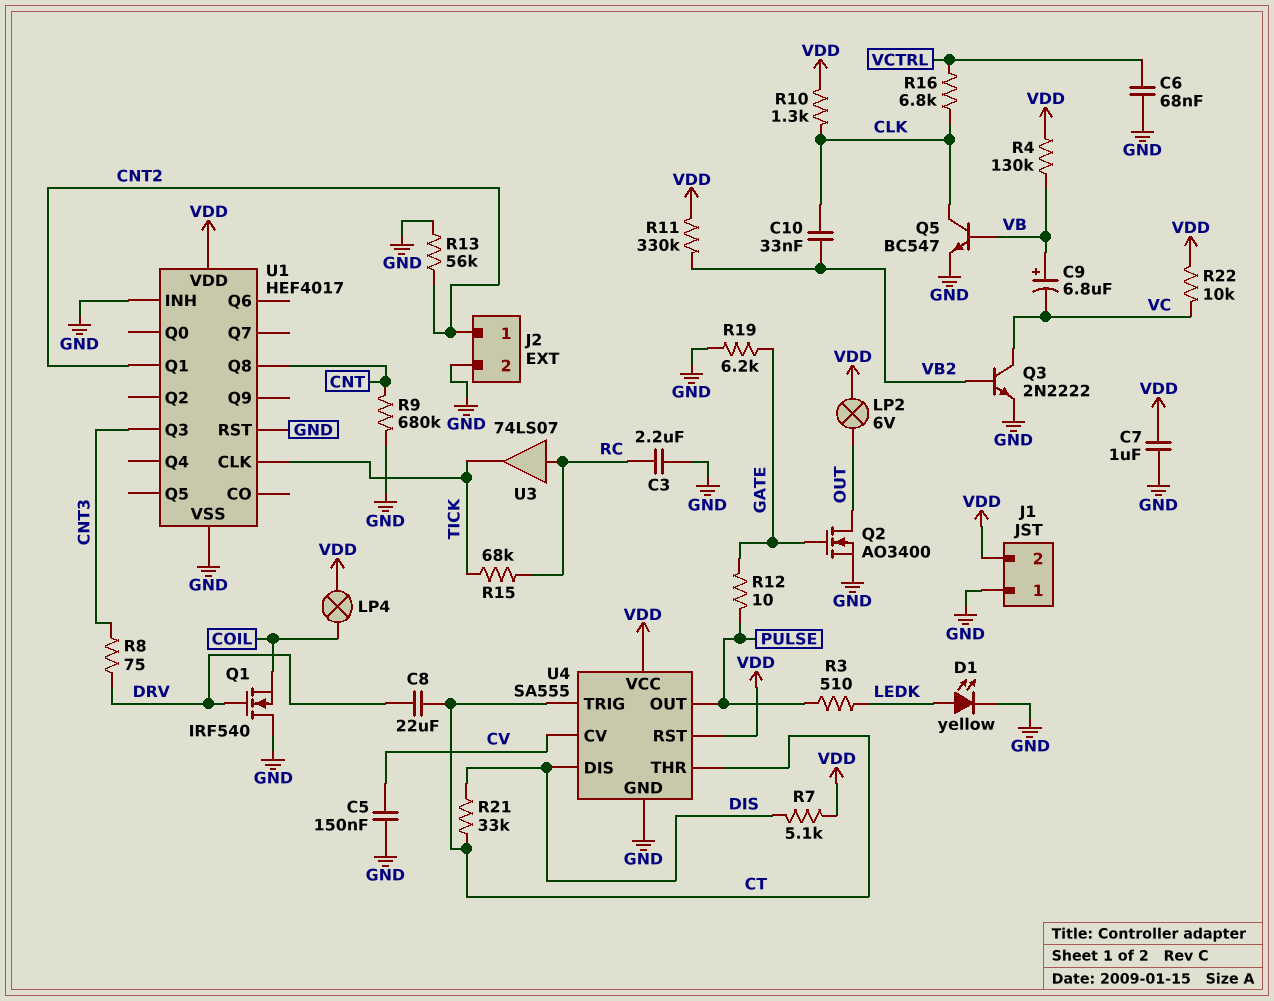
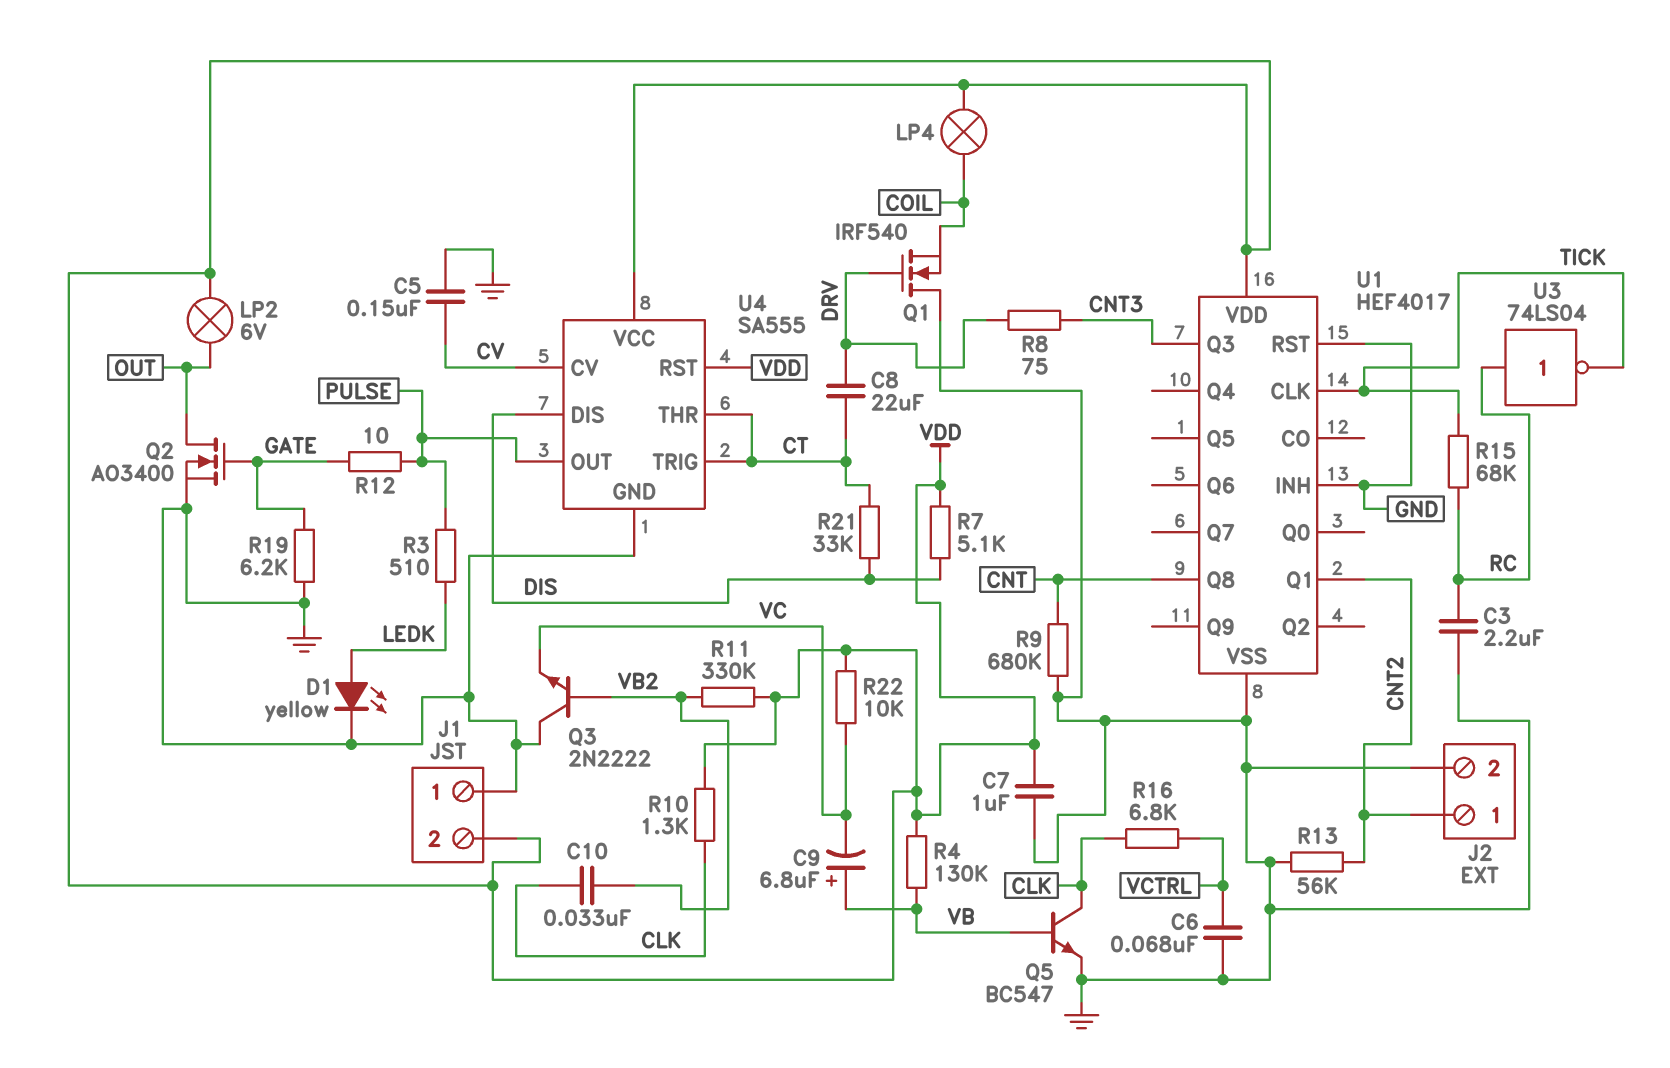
Q3: NPN 2N2222 (B VB2, C VC, E GND) -> NPN 2N2222 (B VB2, C GND, E VC)
U3: buffer 74LS07 (in RC, out TICK) -> NOT 74LS04 (in RC, out TICK)

